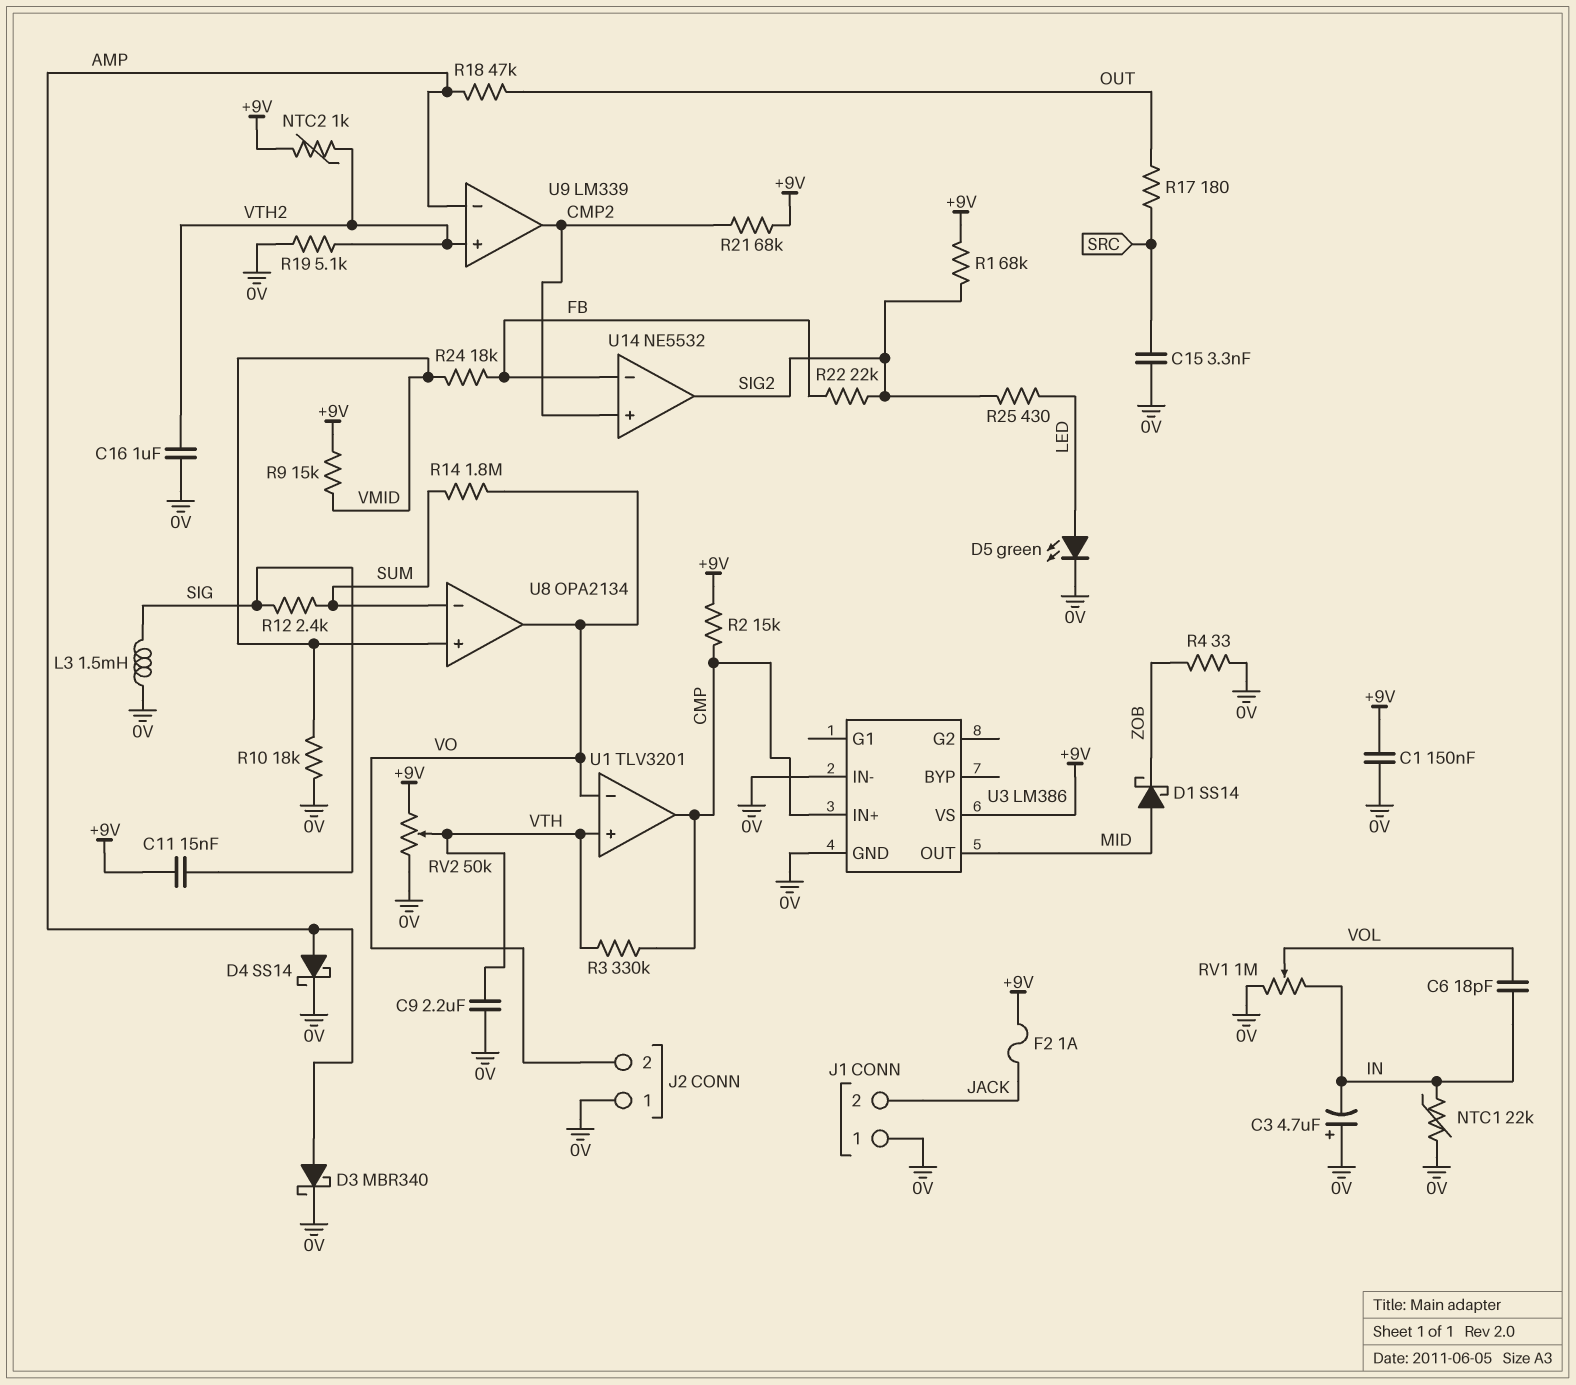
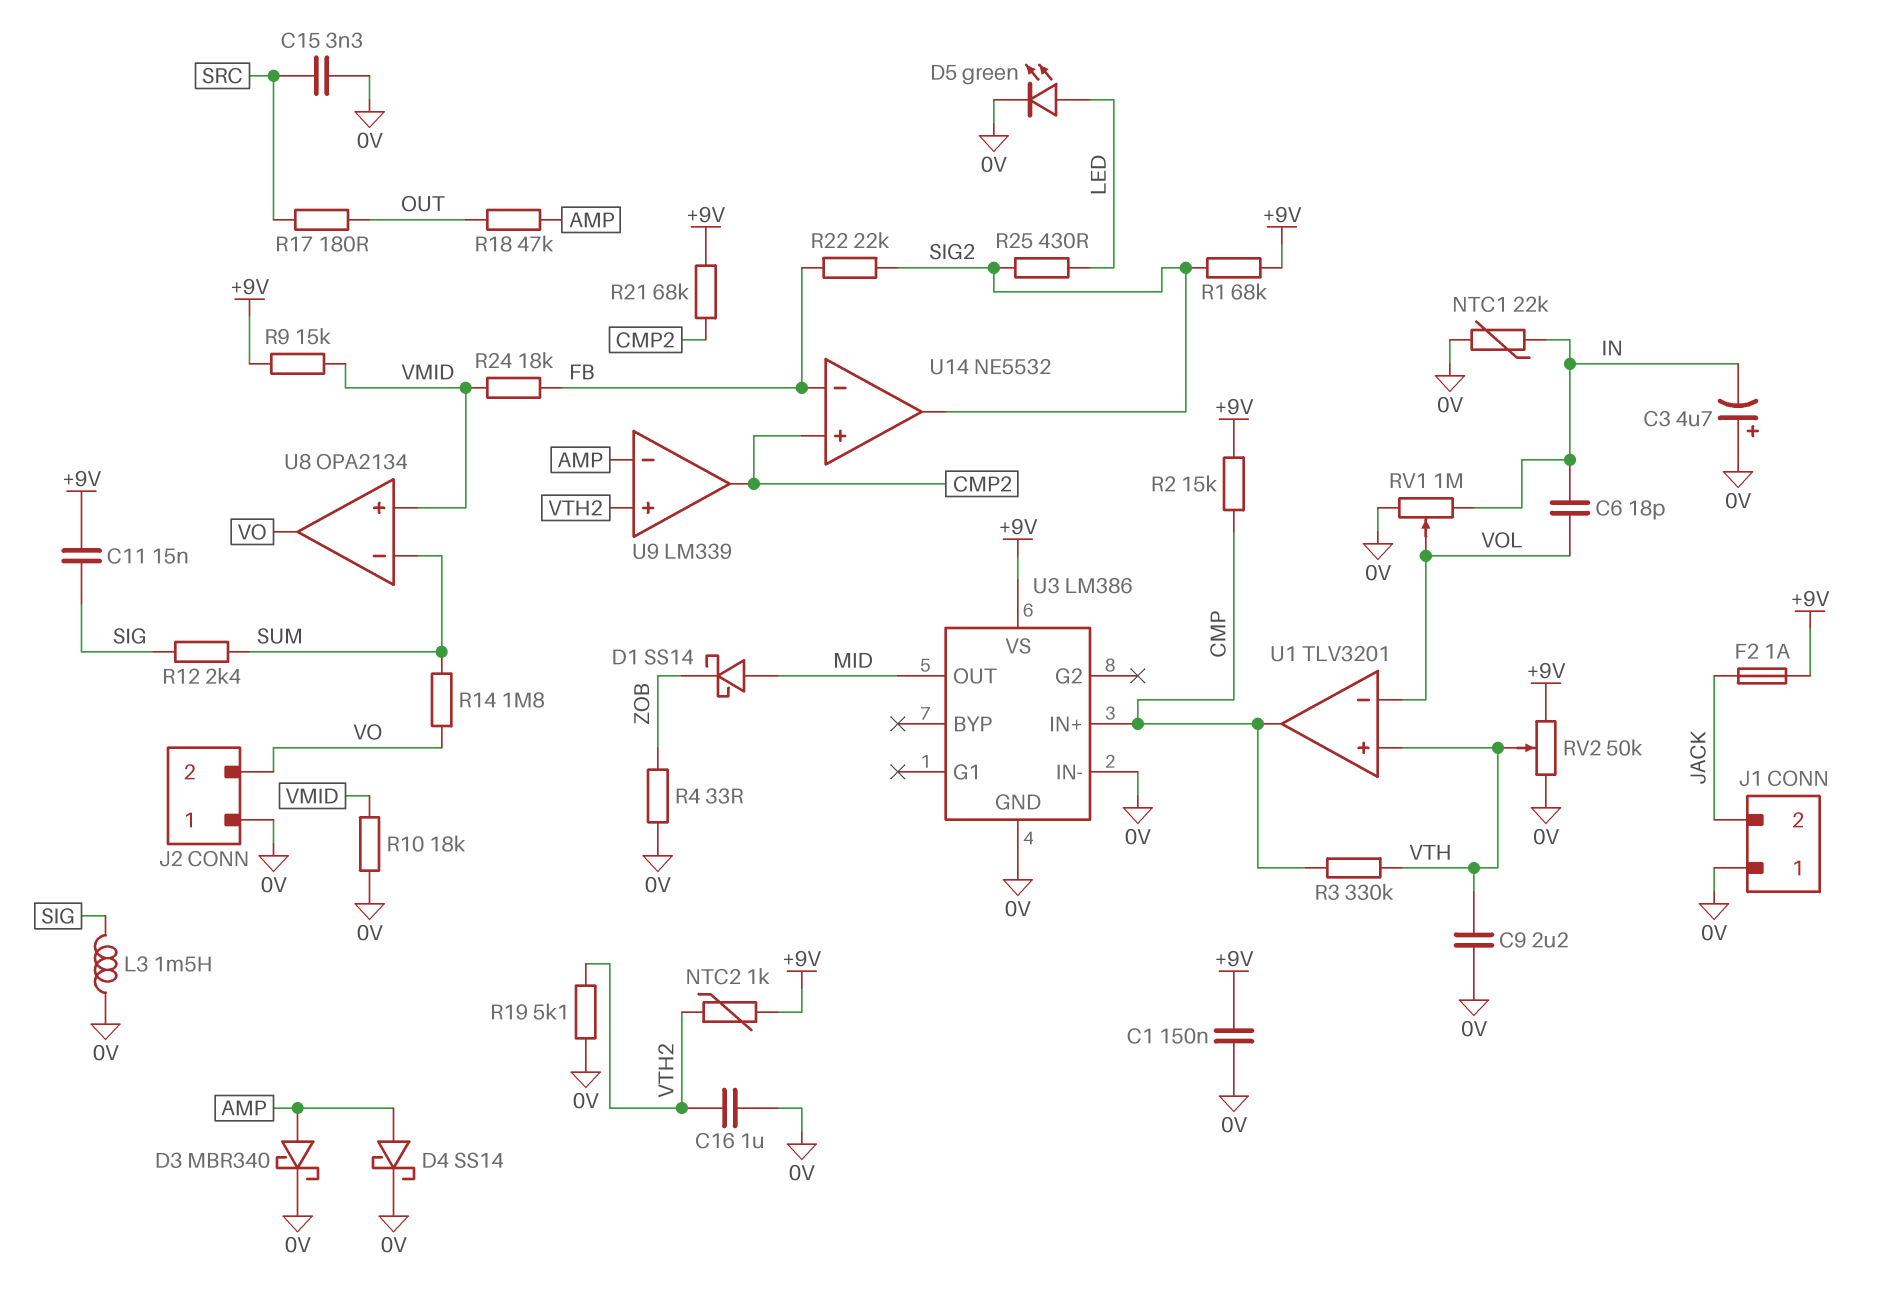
U1 pin in-: VO -> VOL

